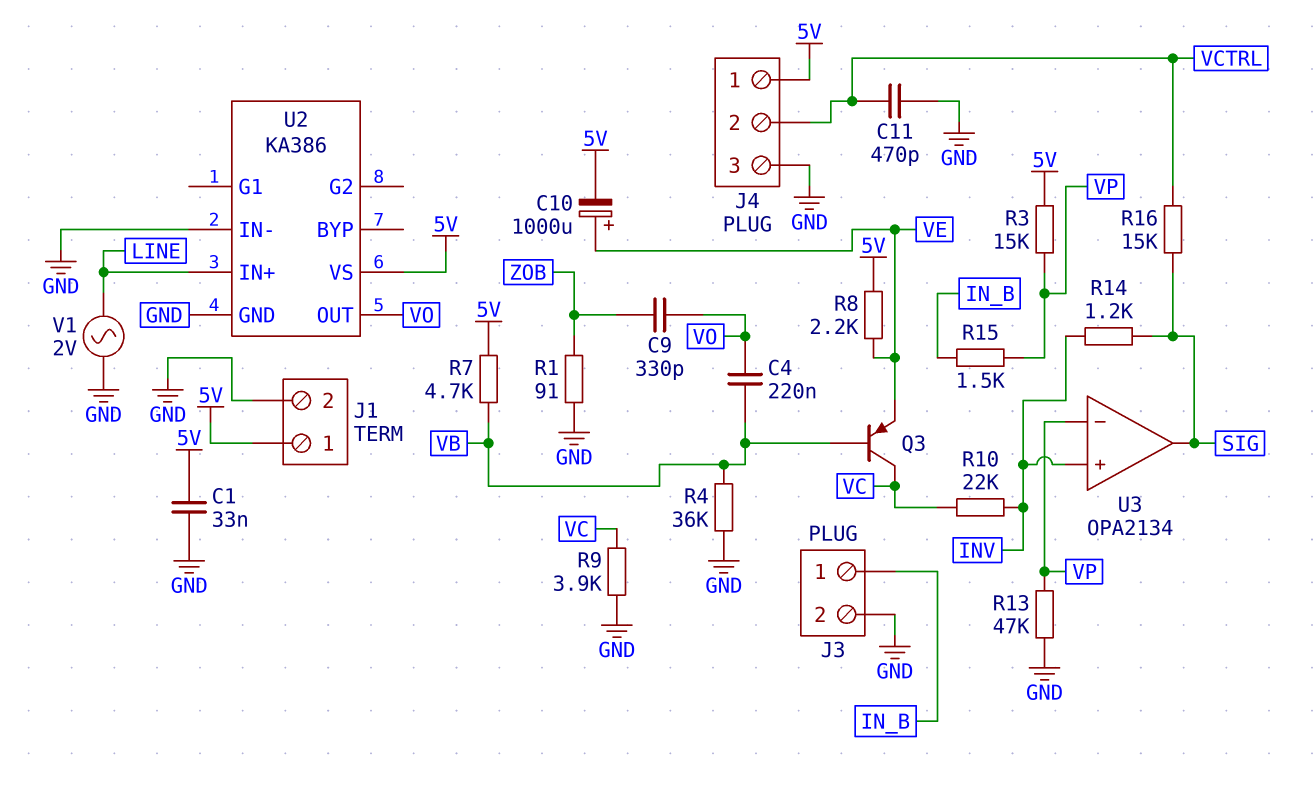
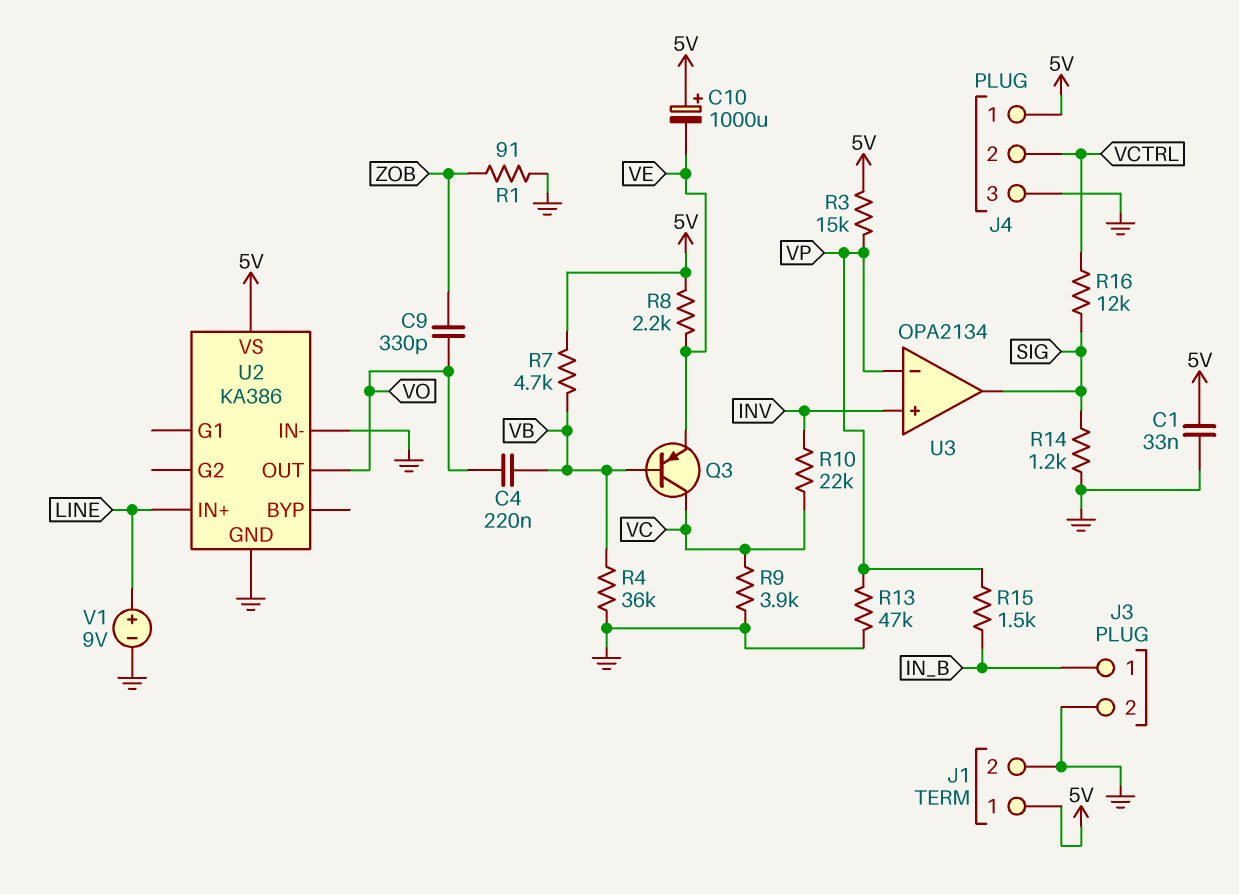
C10: 1000uF (plus VE, minus 5V) -> 1000uF (plus 5V, minus VE)
C11: 470pF (GND, VCTRL) -> none
R14: 1.2k (INV, SIG) -> 1.2k (GND, SIG)
R16: 15k (SIG, VCTRL) -> 12k (SIG, VCTRL)
V1: AC 2V (GND, LINE) -> 9V (plus LINE, minus GND)

